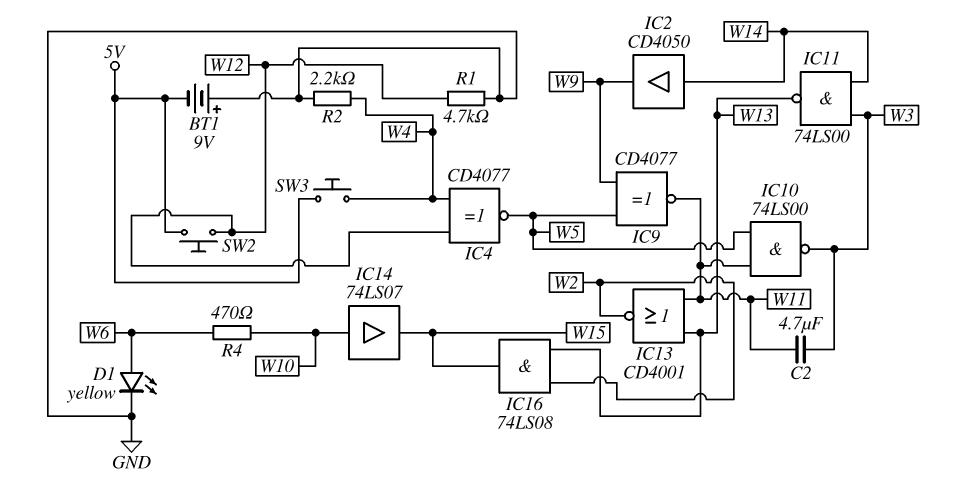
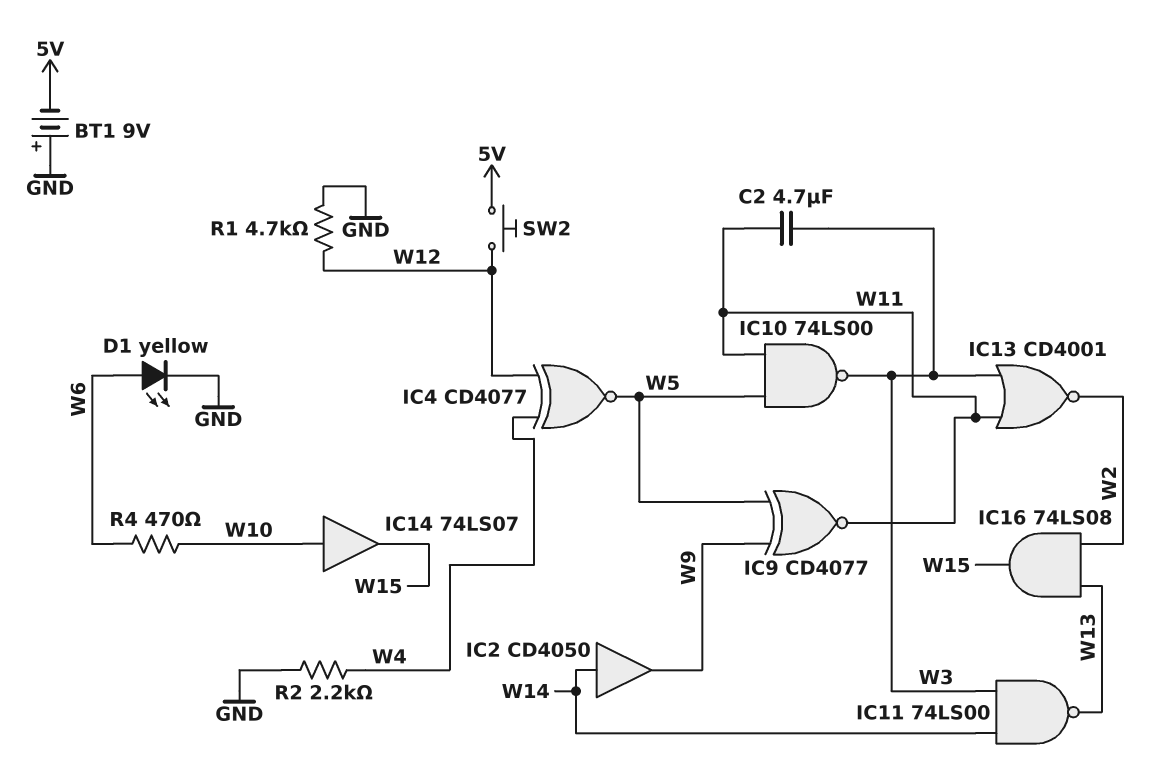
IC13: NOR CD4001 (in W11, in W13, out W2) -> NOR CD4001 (in W3, in W11, out W2)
SW3: button (5V, W4) -> none

